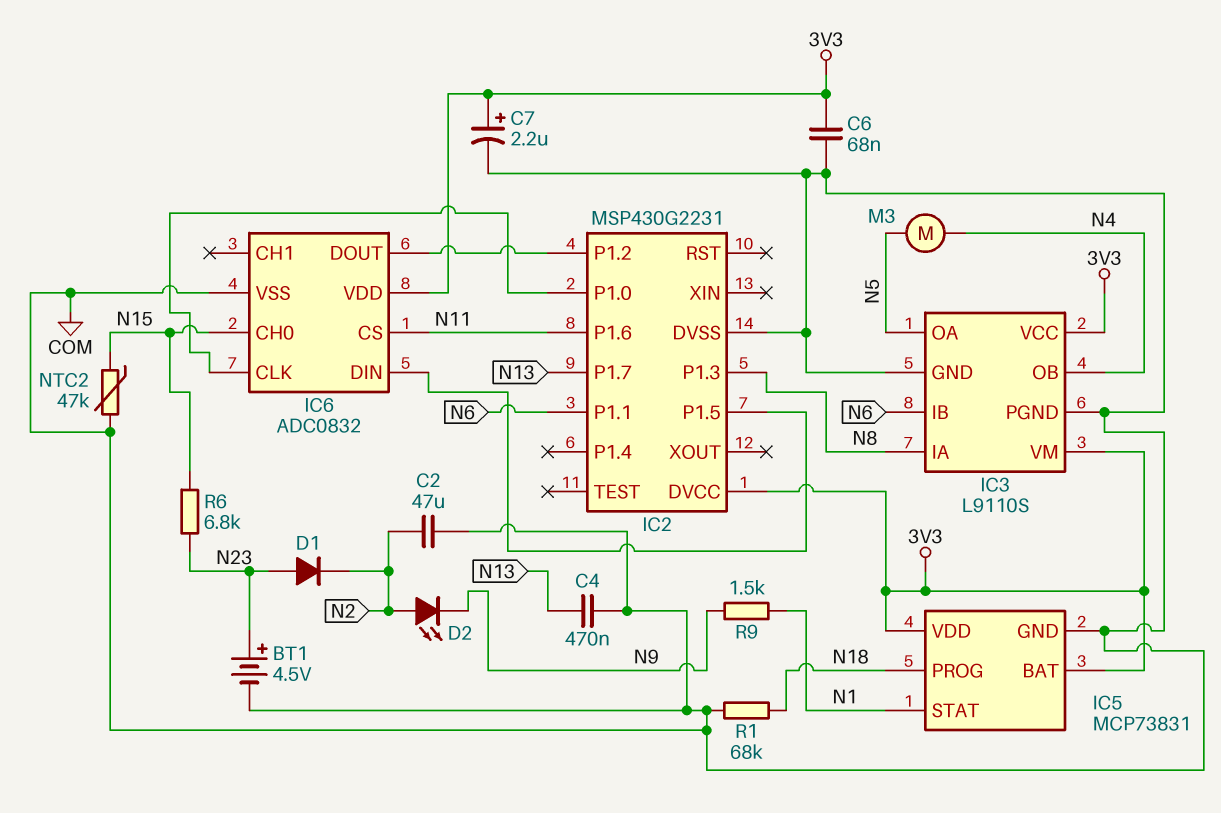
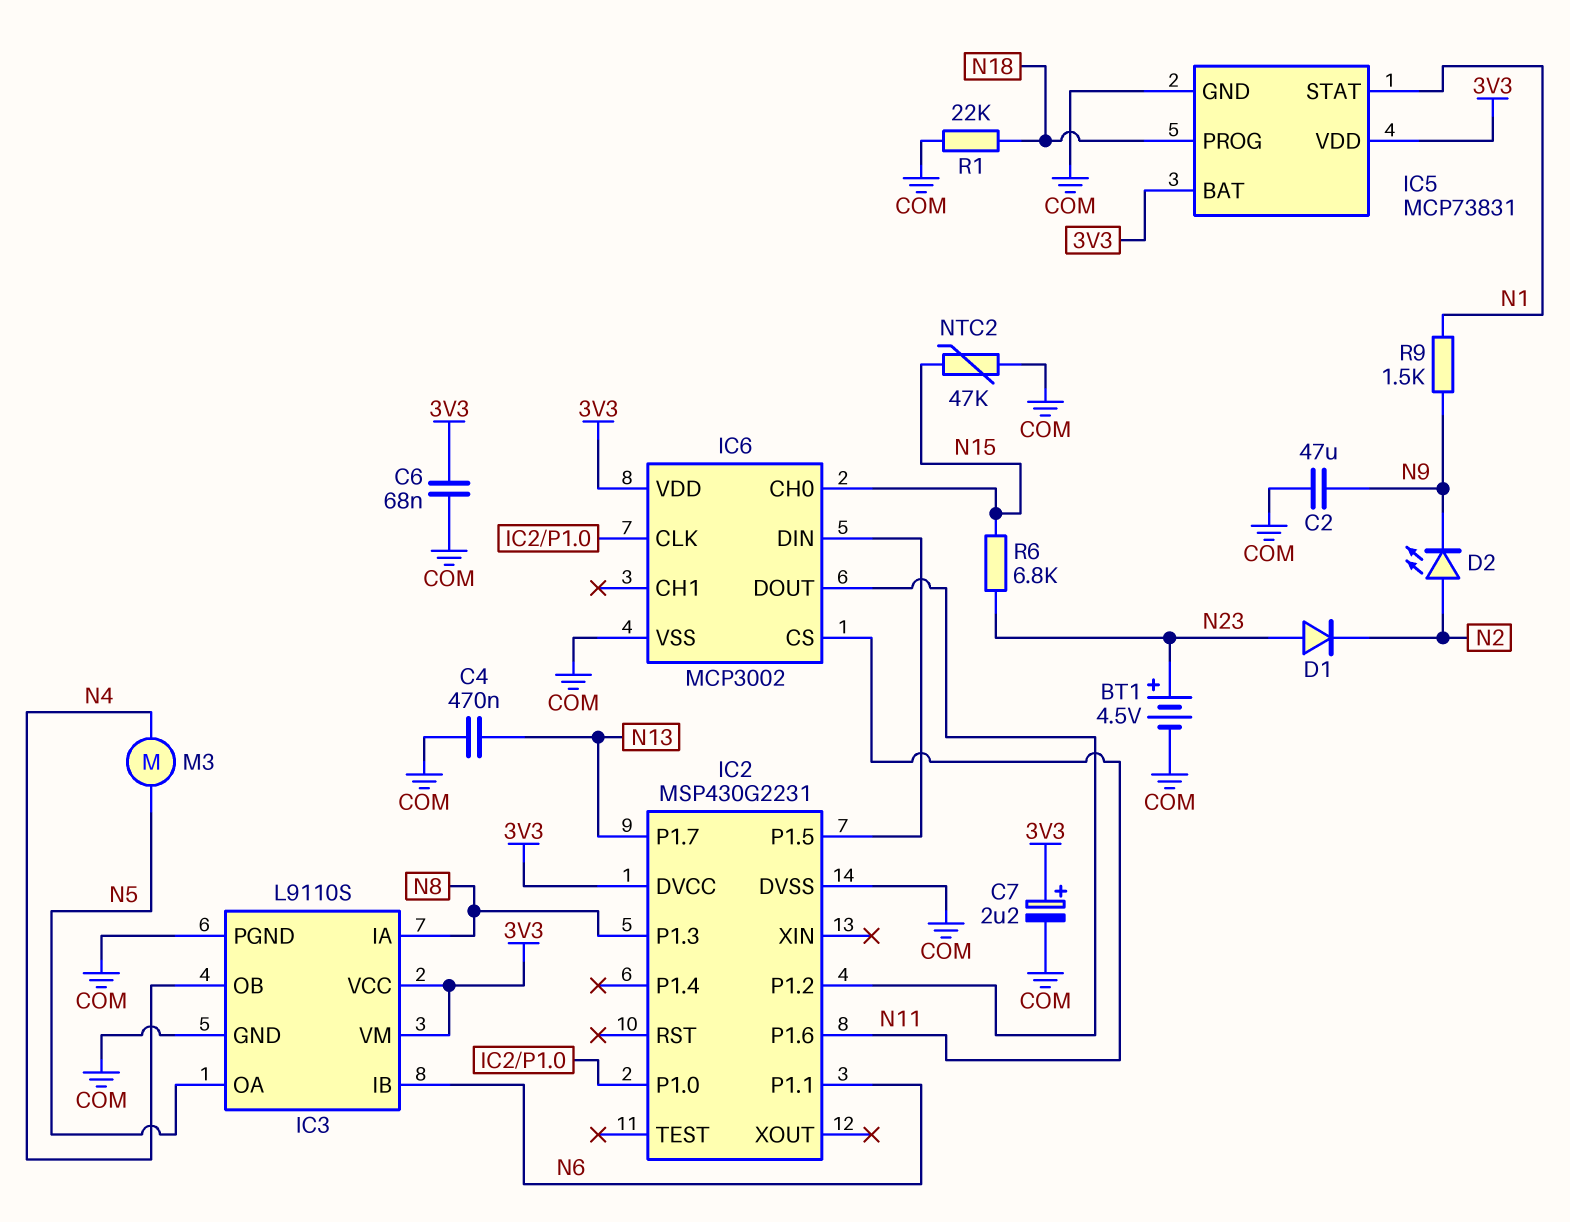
C2: 47uF (COM, N2) -> 47uF (COM, N9)
IC6: ADC0832 -> MCP3002
R1: 68k (COM, N18) -> 22k (COM, N18)

